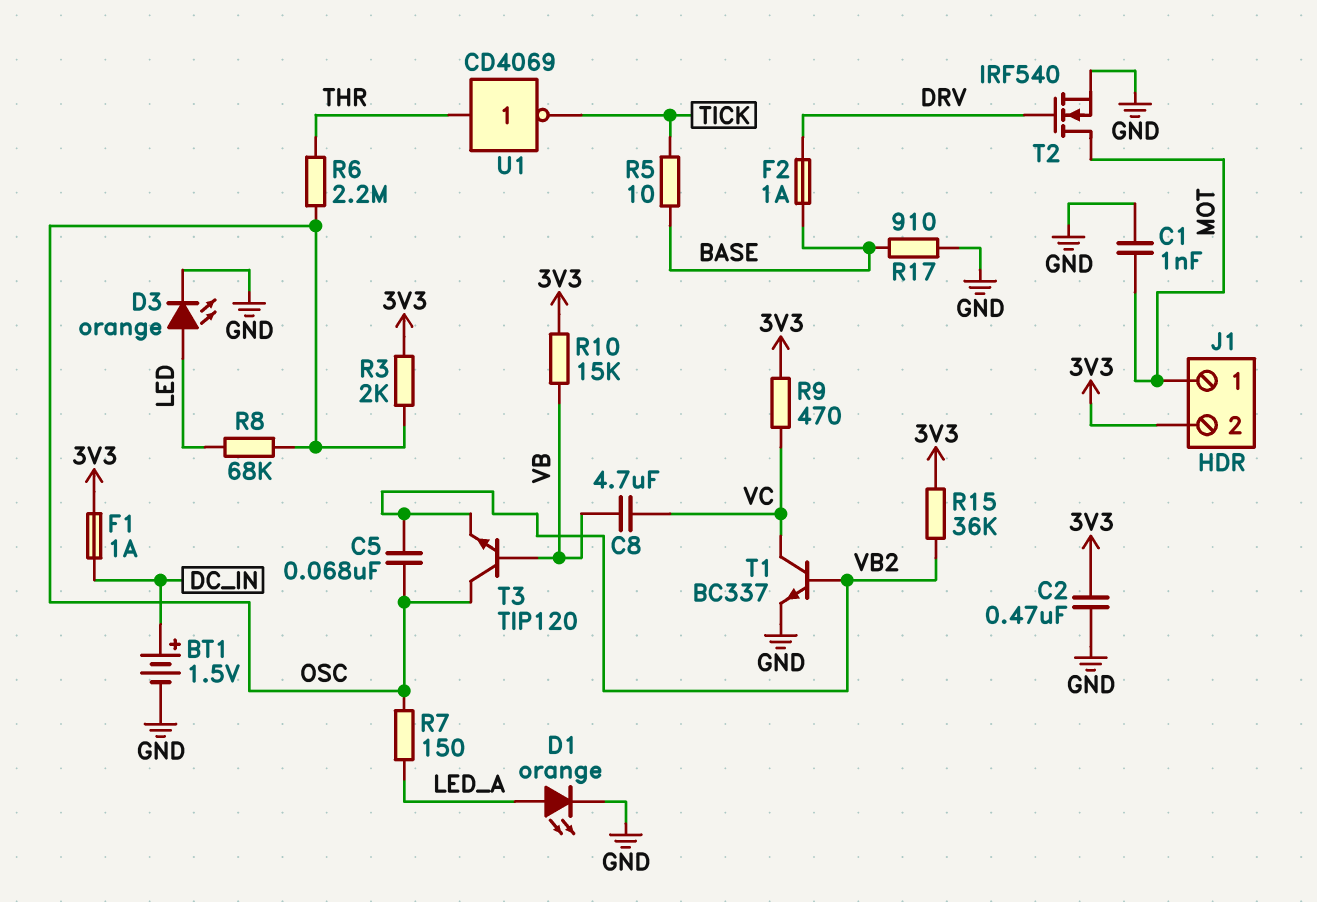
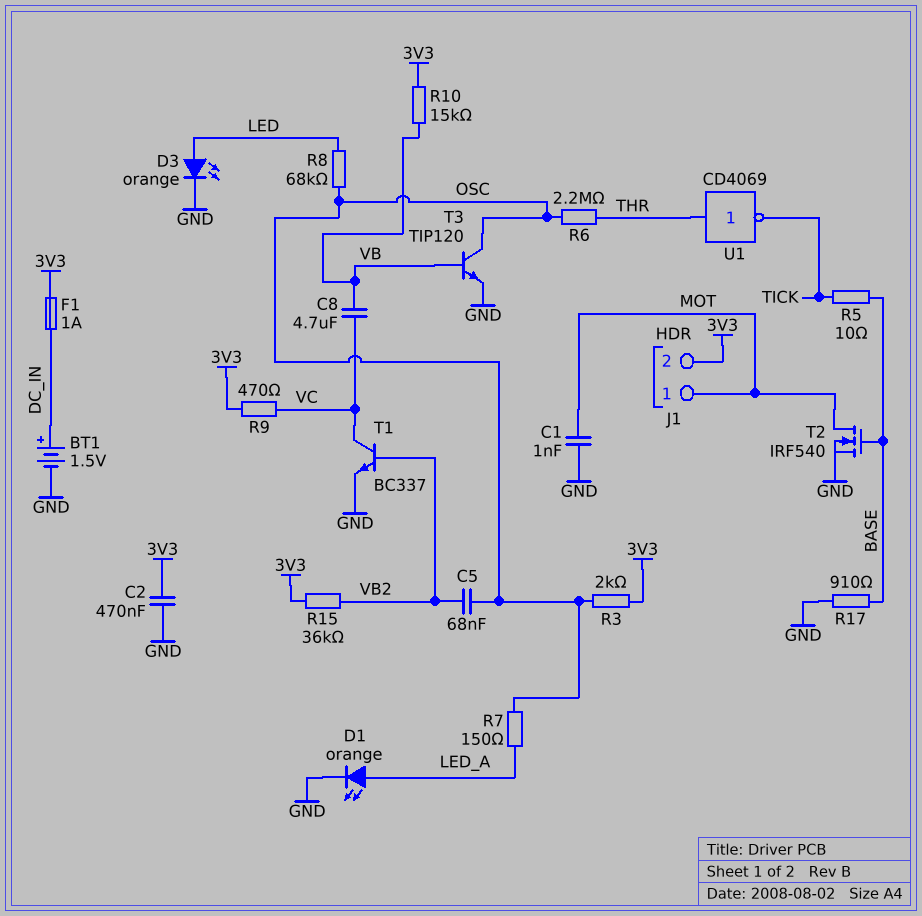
F2: 1A (BASE, DRV) -> none
T2: NMOS IRF540 (G DRV, D MOT, S GND) -> NMOS IRF540 (G BASE, D MOT, S GND)
T3: NPN TIP120 (B VB, C OSC, E VB2) -> NPN TIP120 (B VB, C OSC, E GND)

